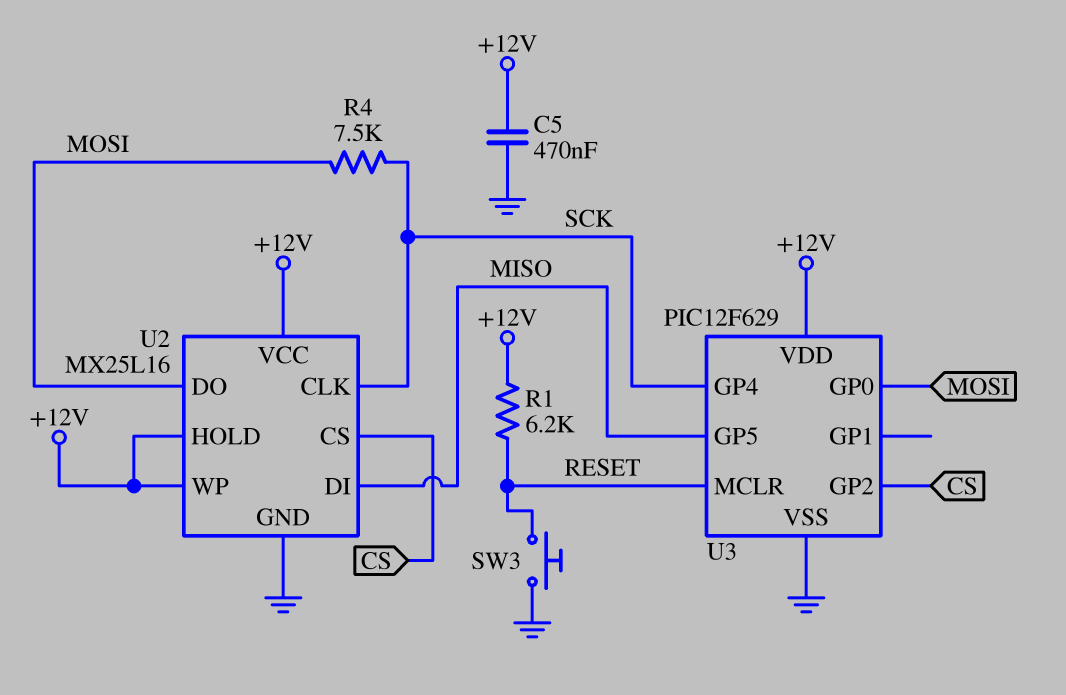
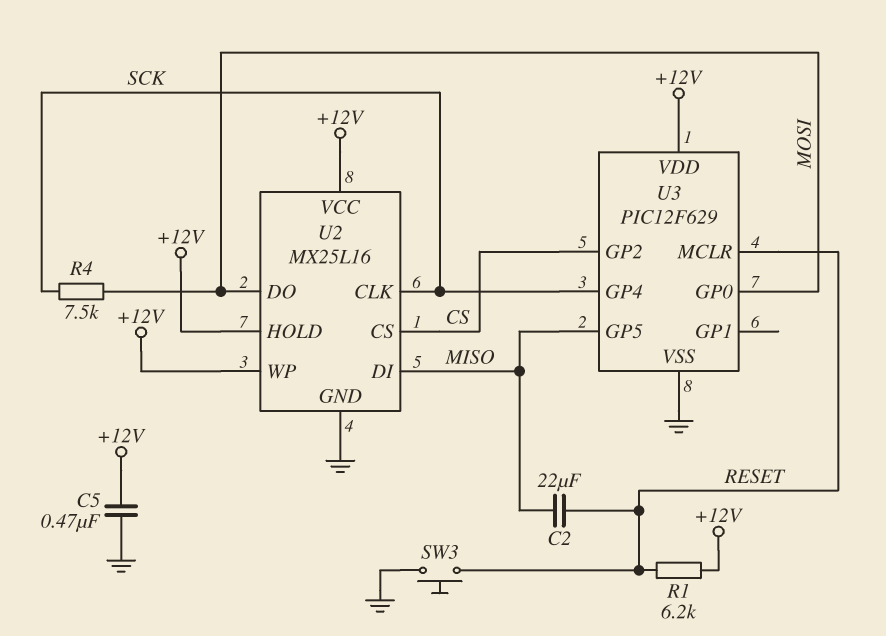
C2: none -> 22uF (MISO, RESET)

